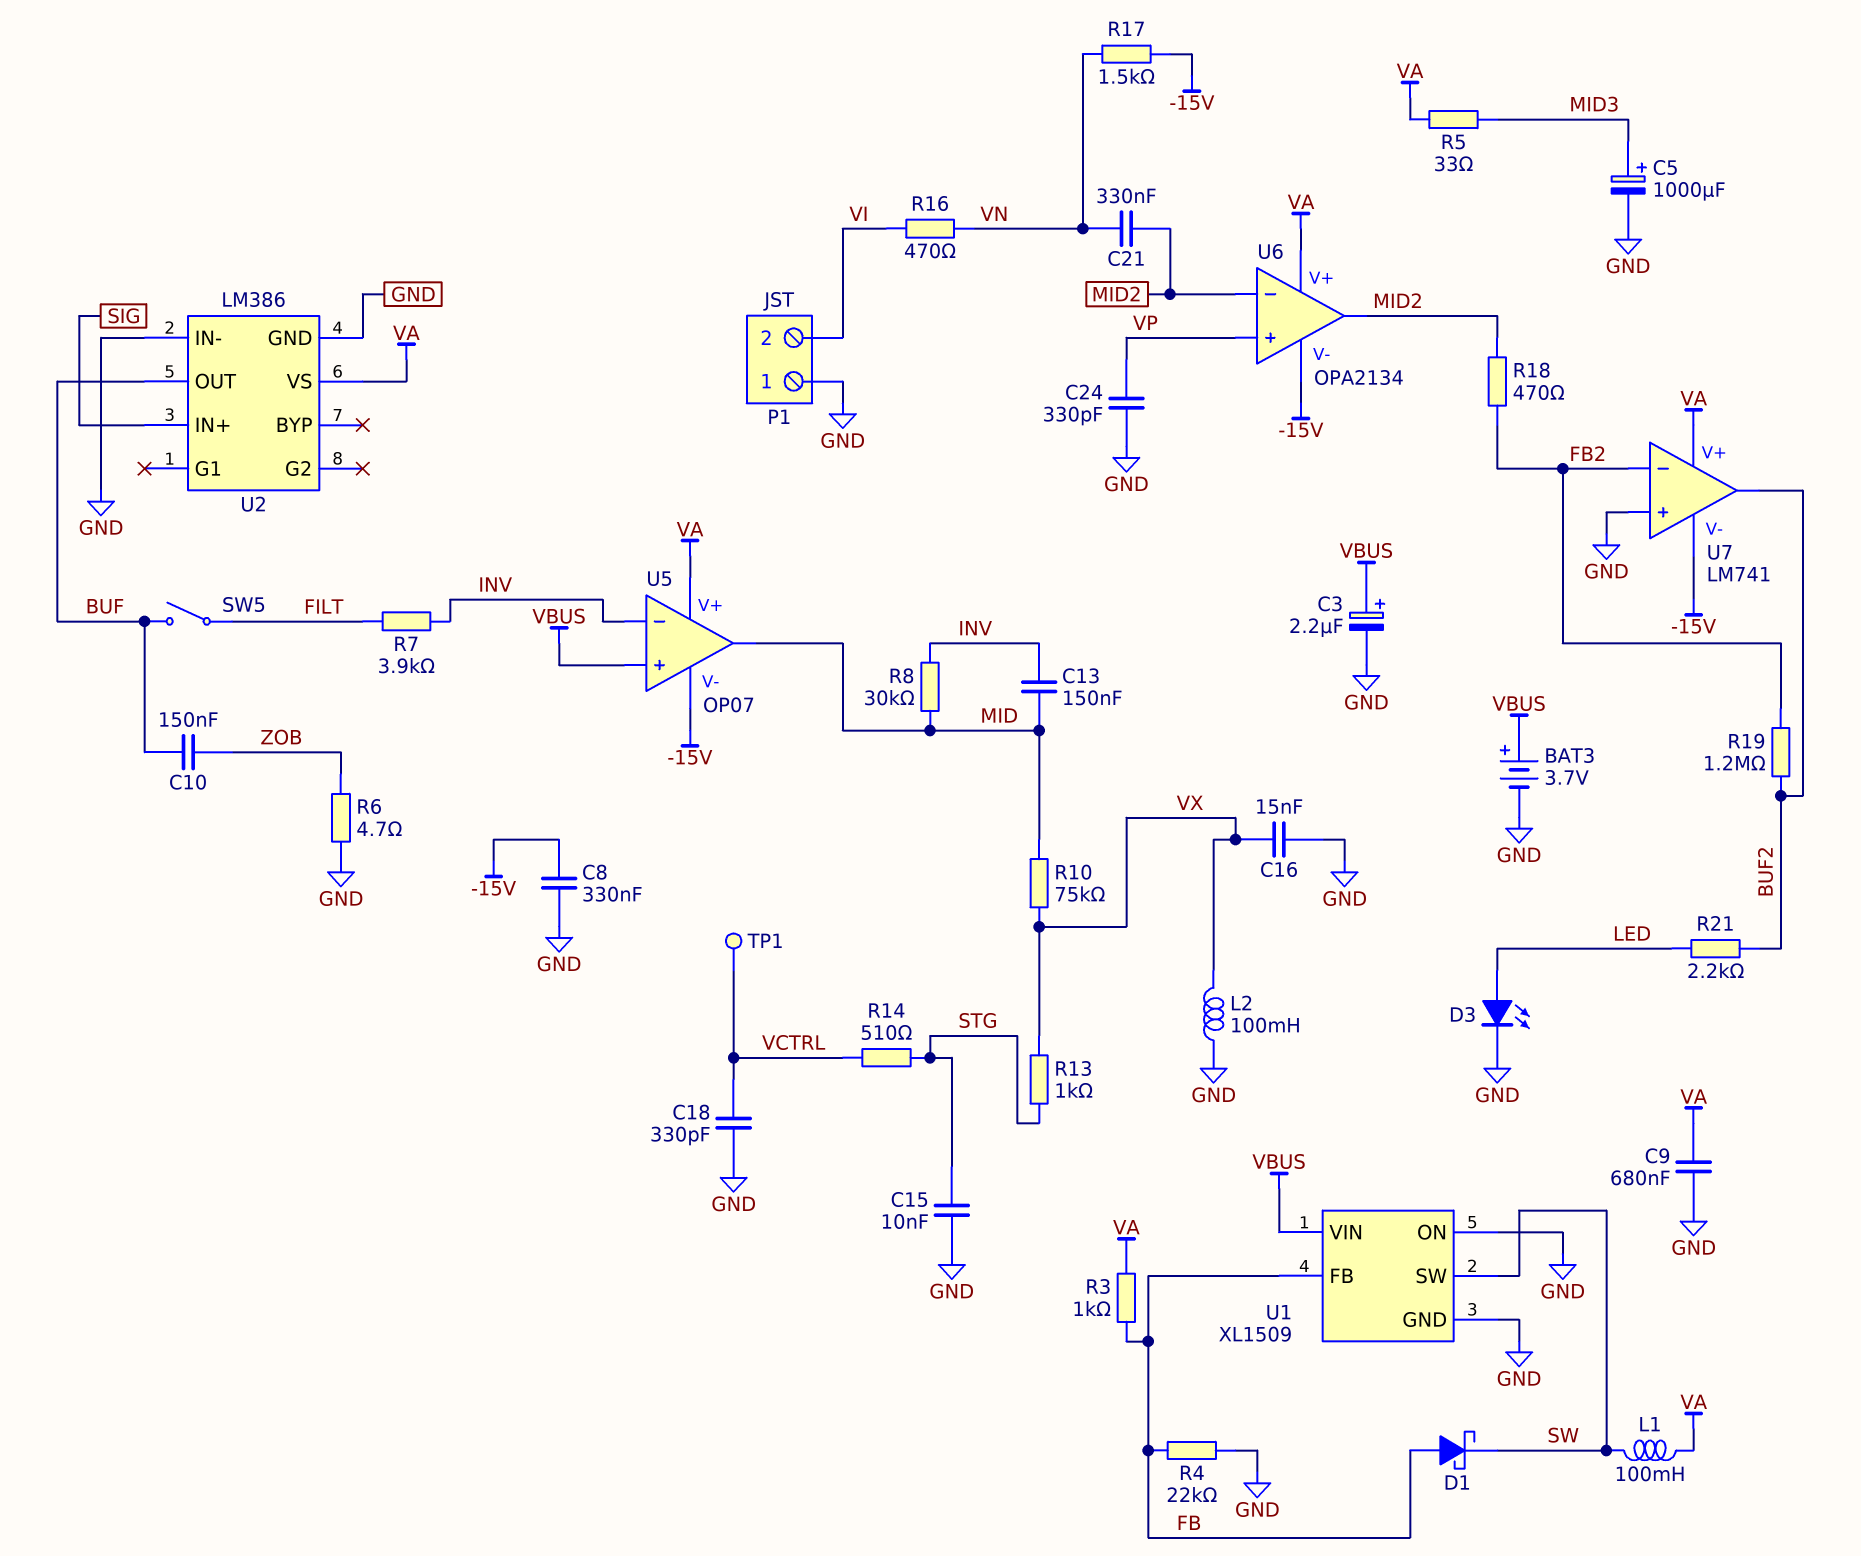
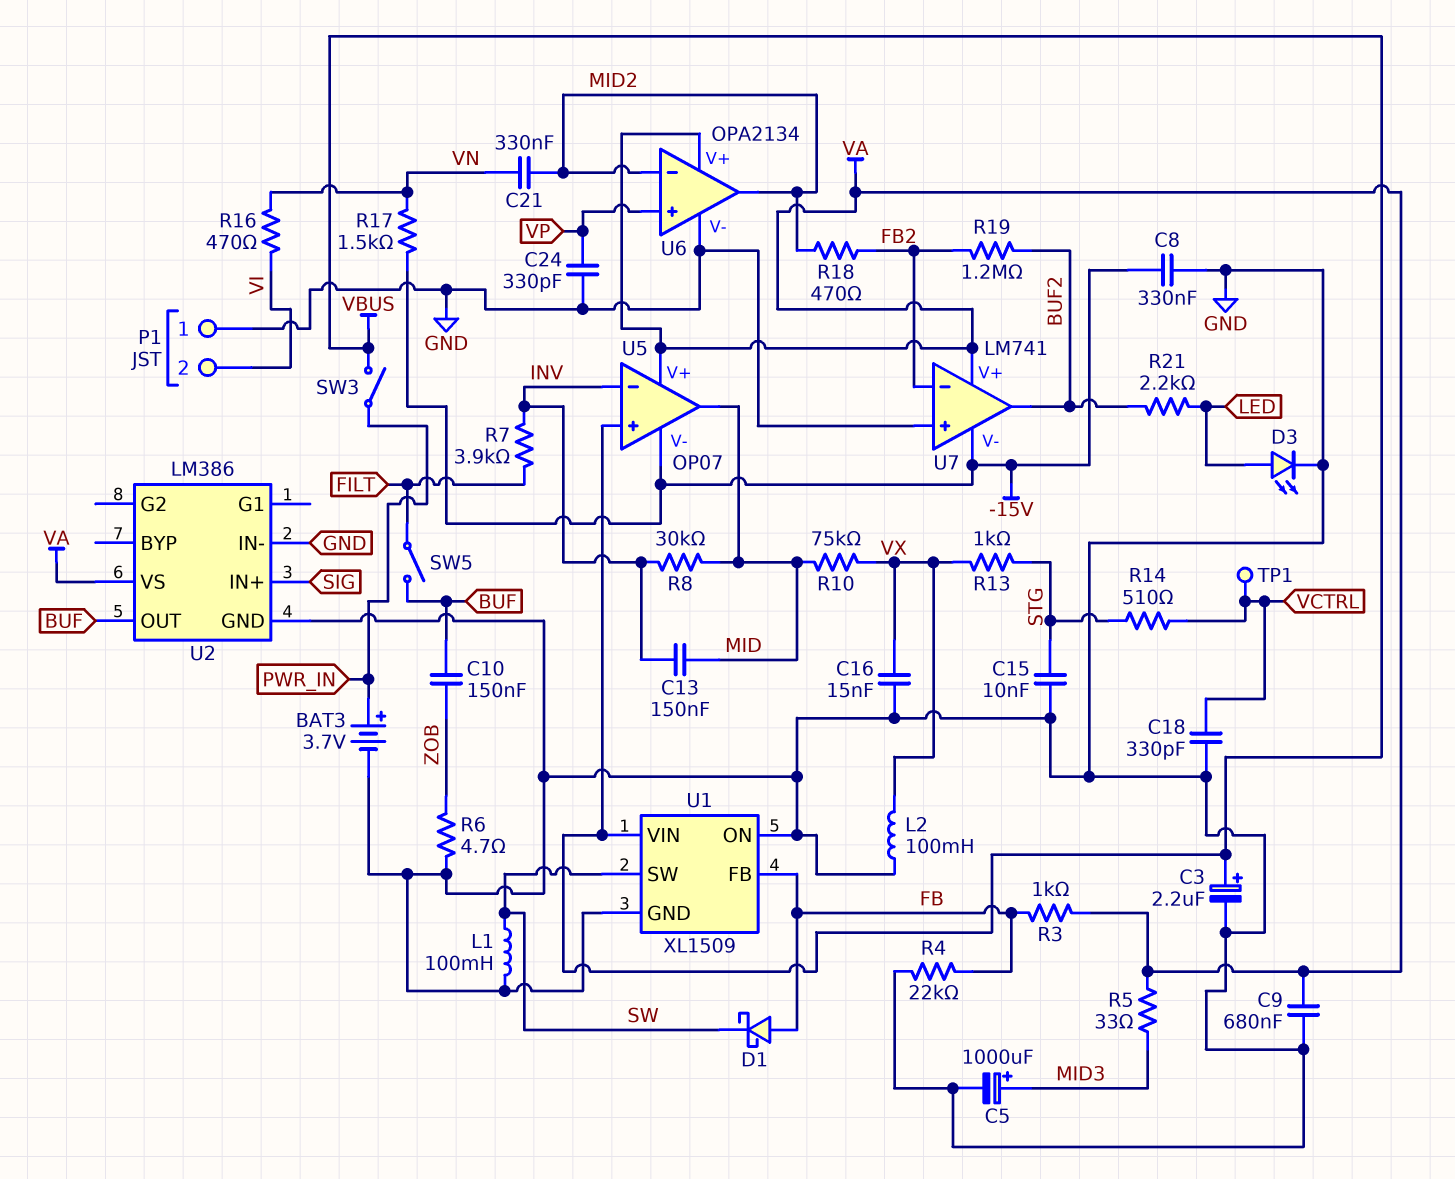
BAT3: 3.7V (plus VBUS, minus GND) -> 3.7V (plus PWR_IN, minus GND)
L1: 100mH (SW, VA) -> 100mH (GND, SW)
SW3: none -> switch (PWR_IN, VBUS)
U6 pin V-: -15V -> GND

